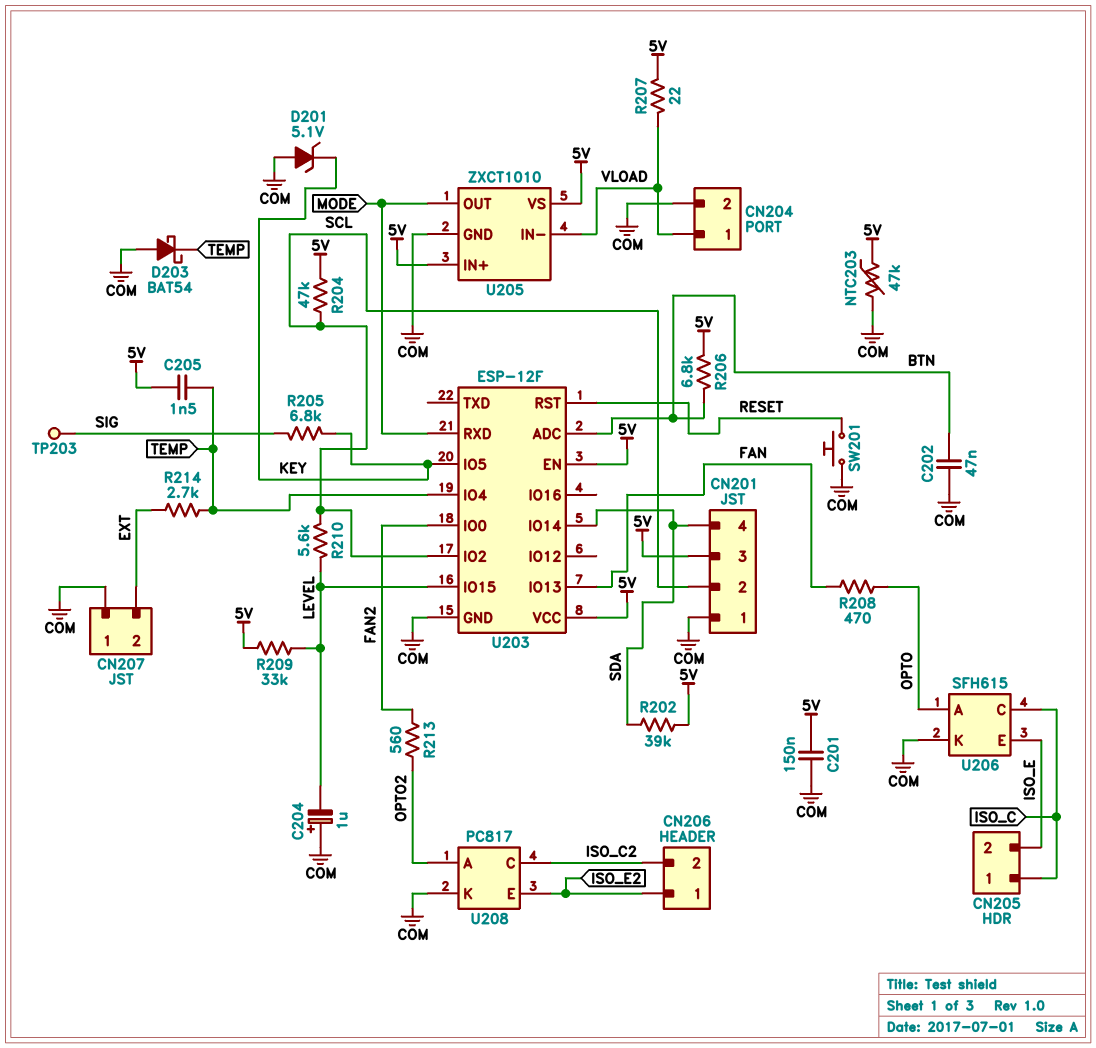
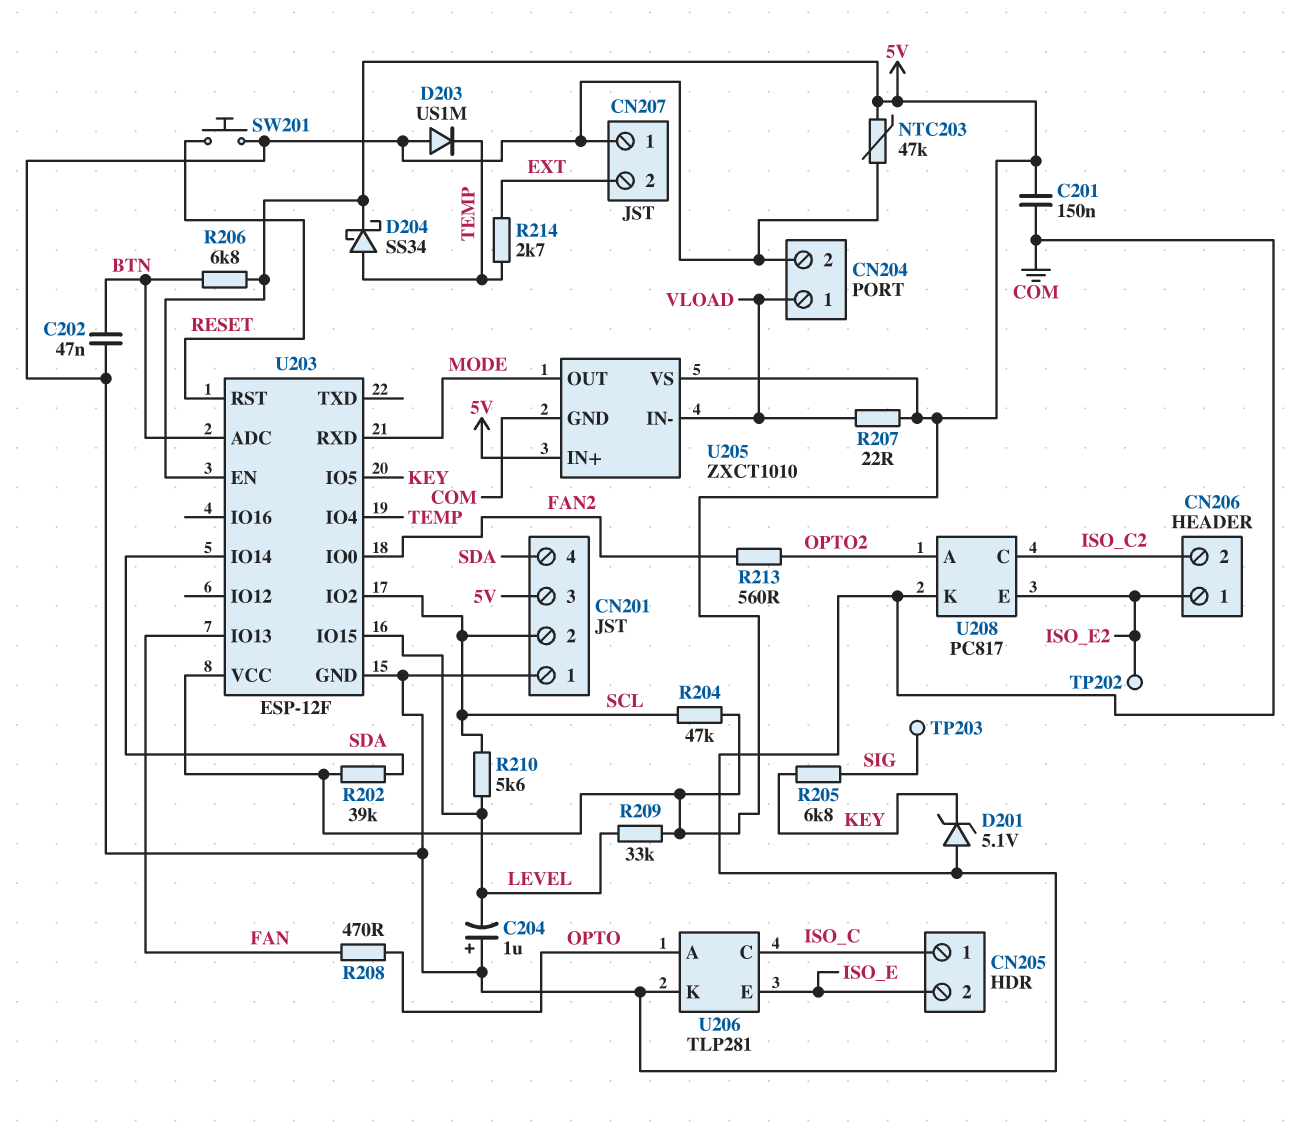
C205: 1.5nF (5V, TEMP) -> none
D203: schottky BAT54 (A COM, K TEMP) -> diode US1M (A COM, K TEMP)
D204: none -> schottky SS34 (A TEMP, K 5V)
TP202: none -> test point (ISO_E2)
U206: SFH615 -> TLP281

